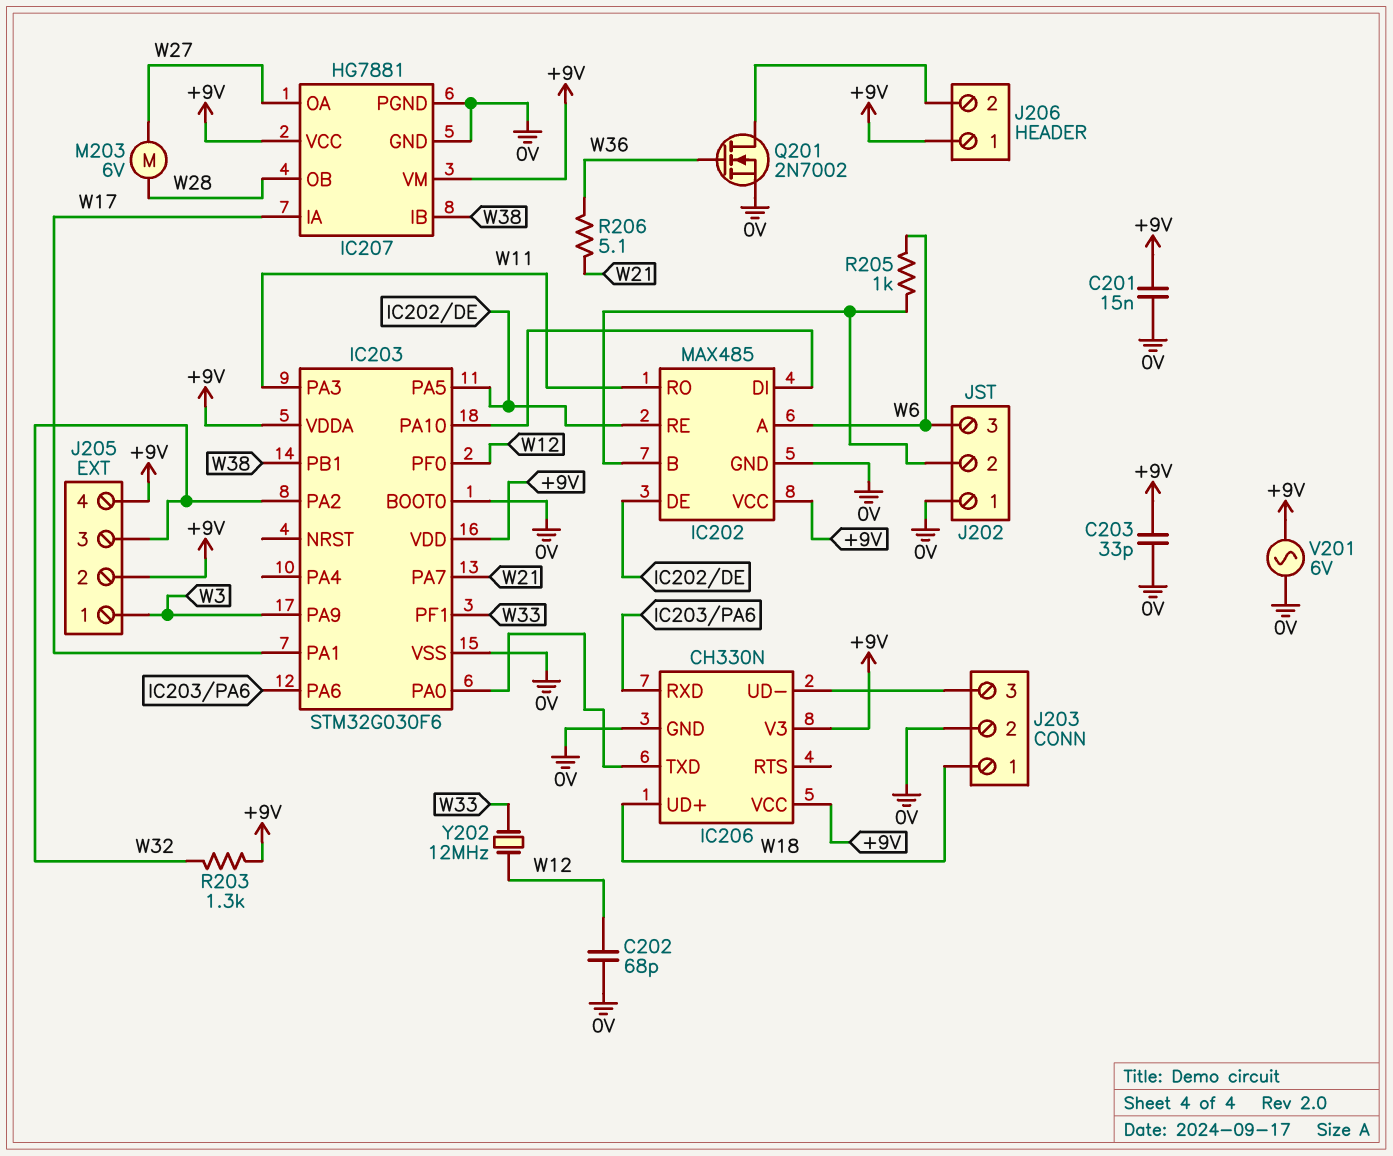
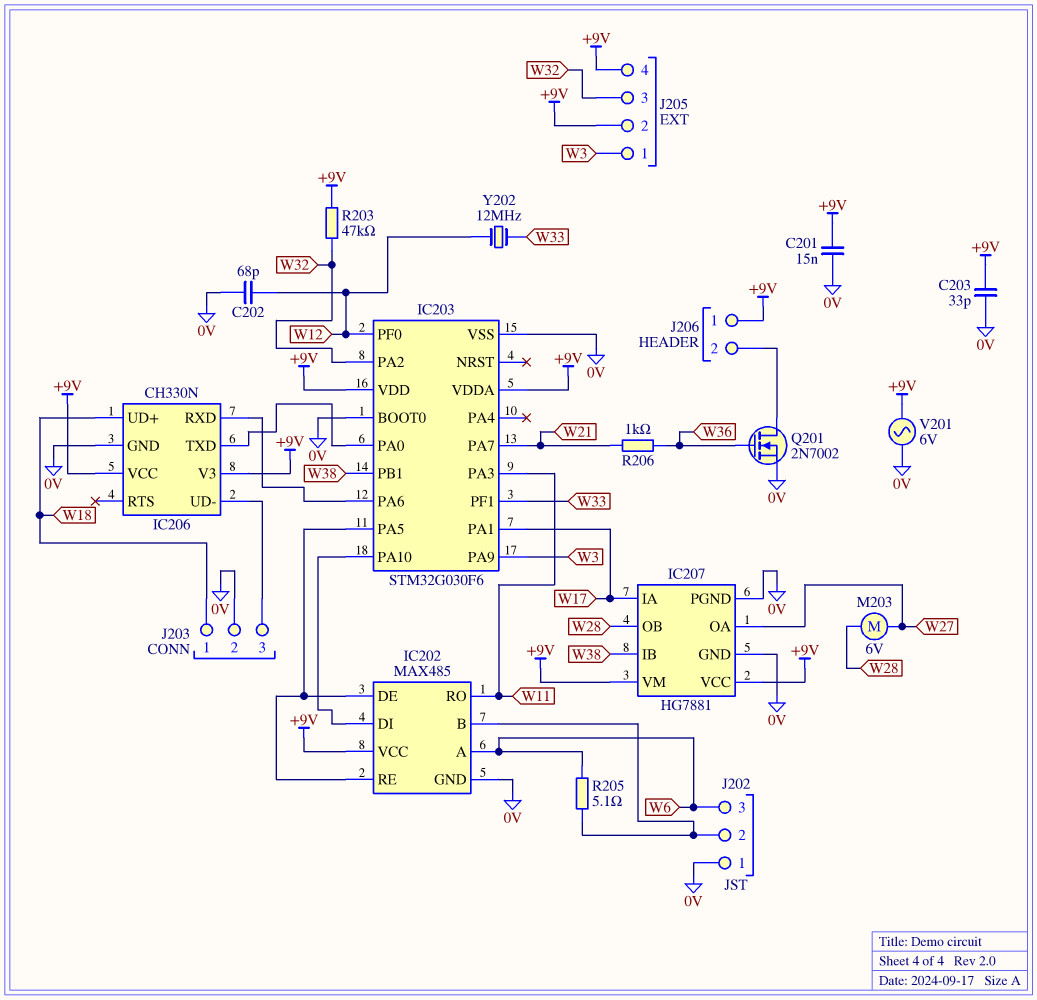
R203: 1.3k (+9V, W32) -> 47k (+9V, W32)
R205: 1k (IC202/B, W6) -> 5.1 (IC202/B, W6)
R206: 5.1 (W21, W36) -> 1k (W21, W36)

